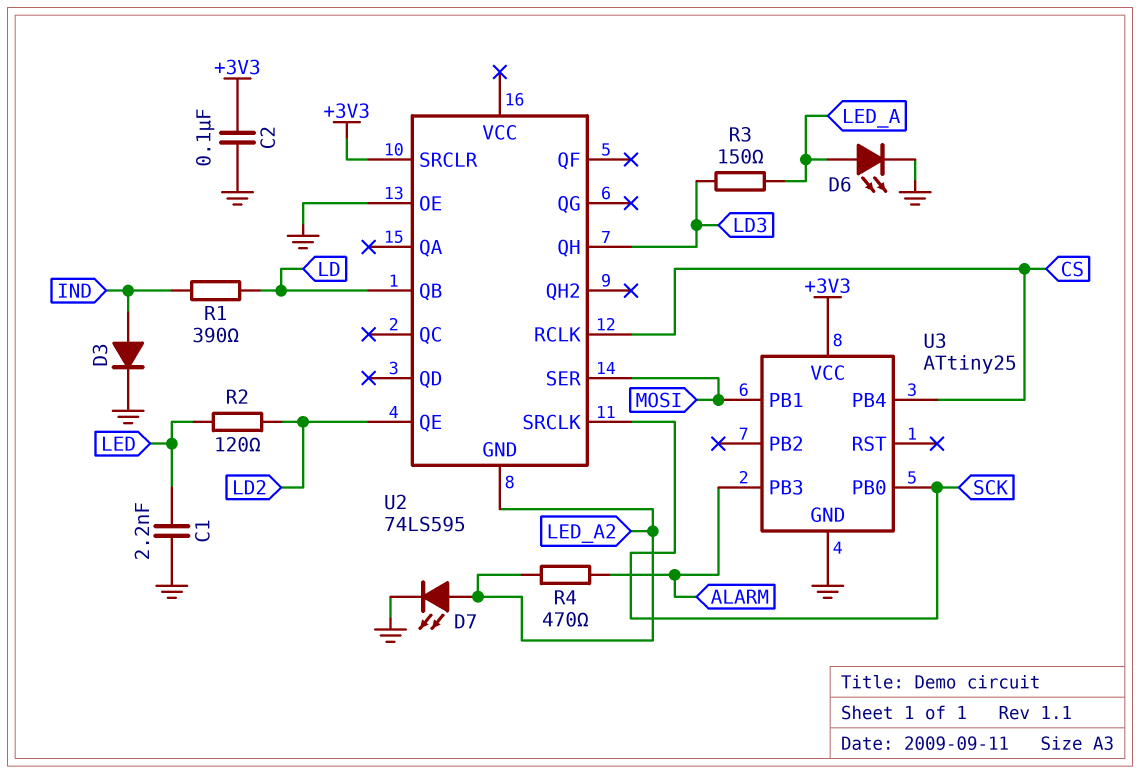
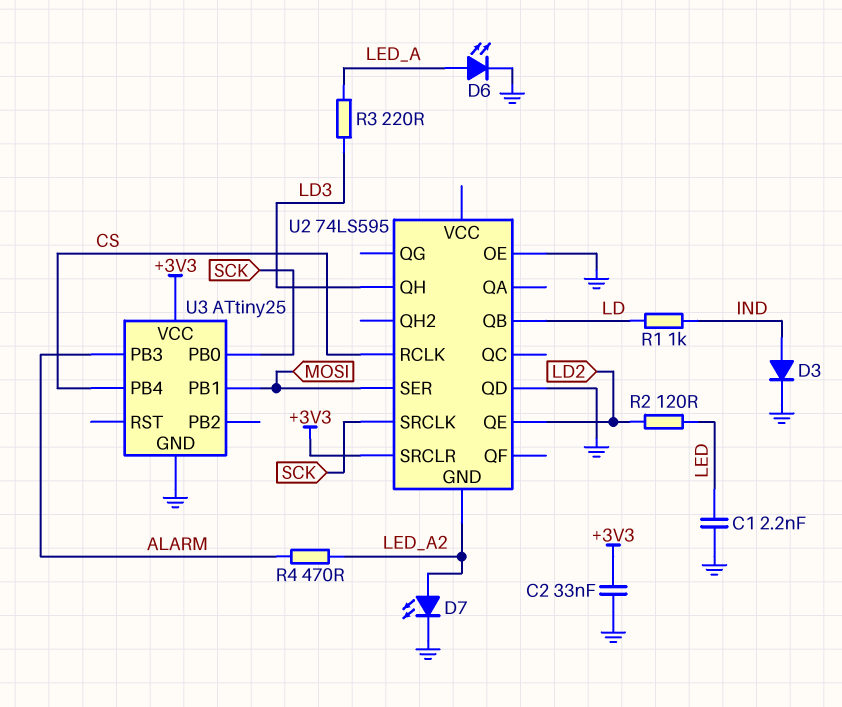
C2: 100nF (+3V3, GND) -> 33nF (+3V3, GND)
R1: 390 (IND, LD) -> 1k (IND, LD)
R3: 150 (LD3, LED_A) -> 220 (LD3, LED_A)
U2 pin QD: none -> GND

